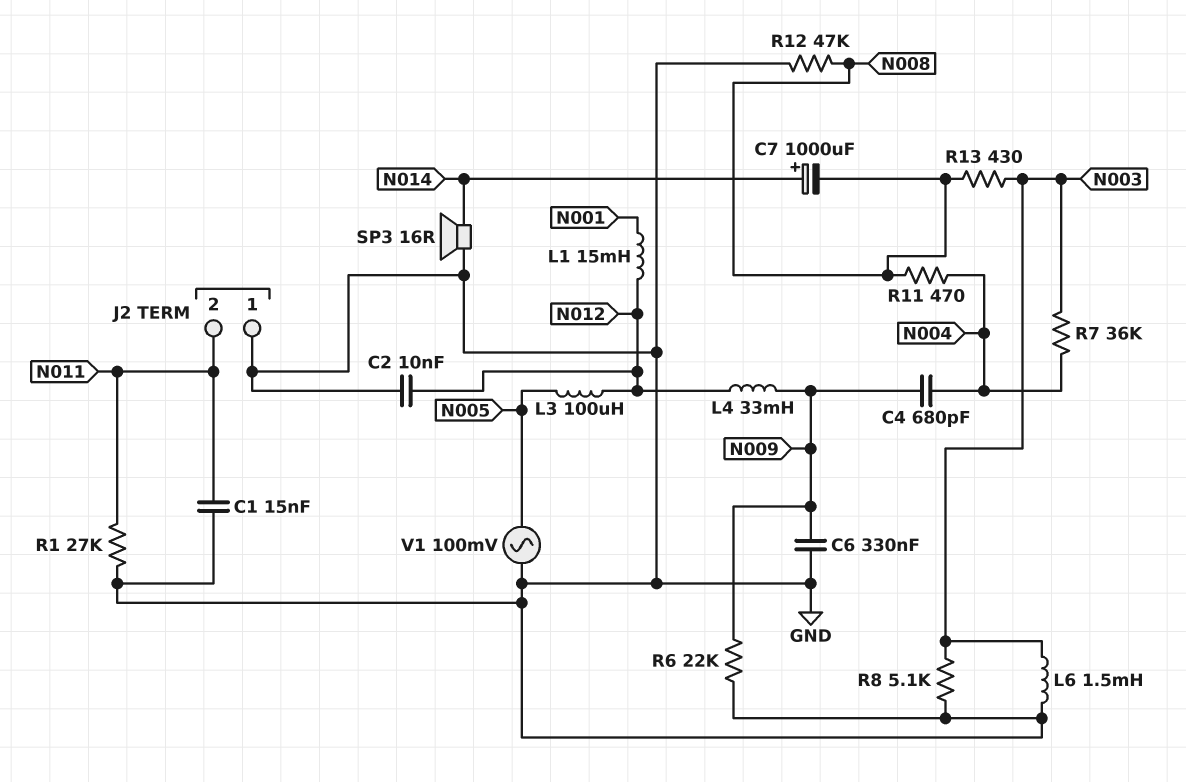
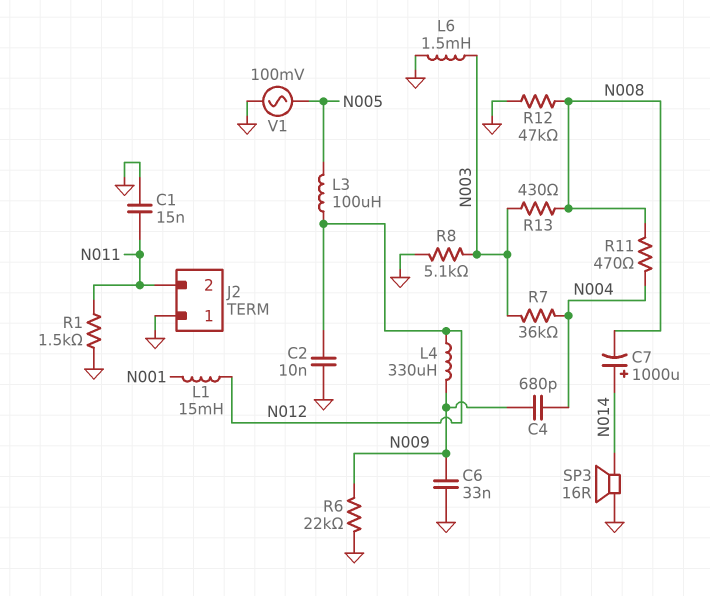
C6: 330nF (GND, N009) -> 33nF (GND, N009)
L4: 33mH (N009, N012) -> 330uH (N009, N012)
R1: 27k (GND, N011) -> 1.5k (GND, N011)

